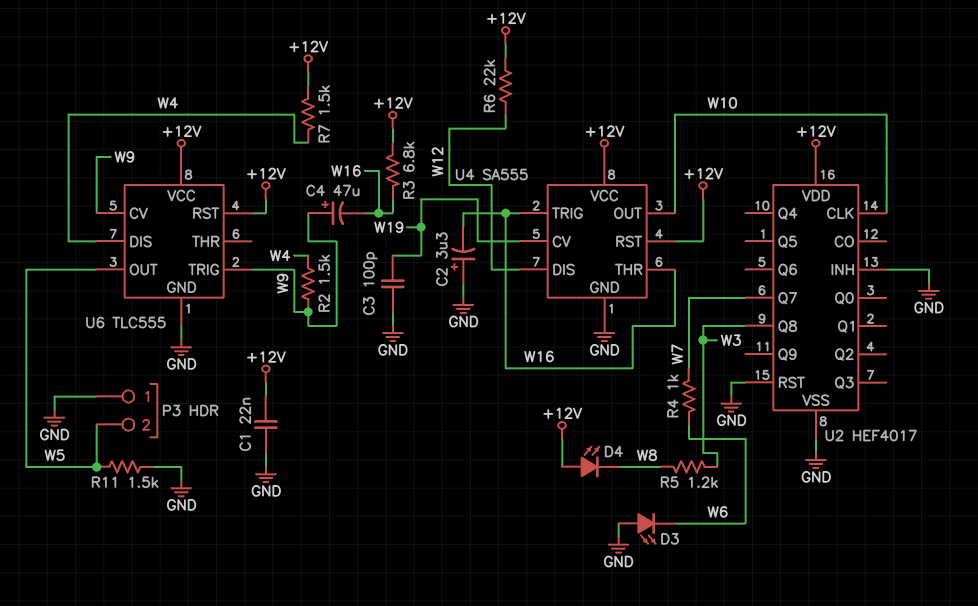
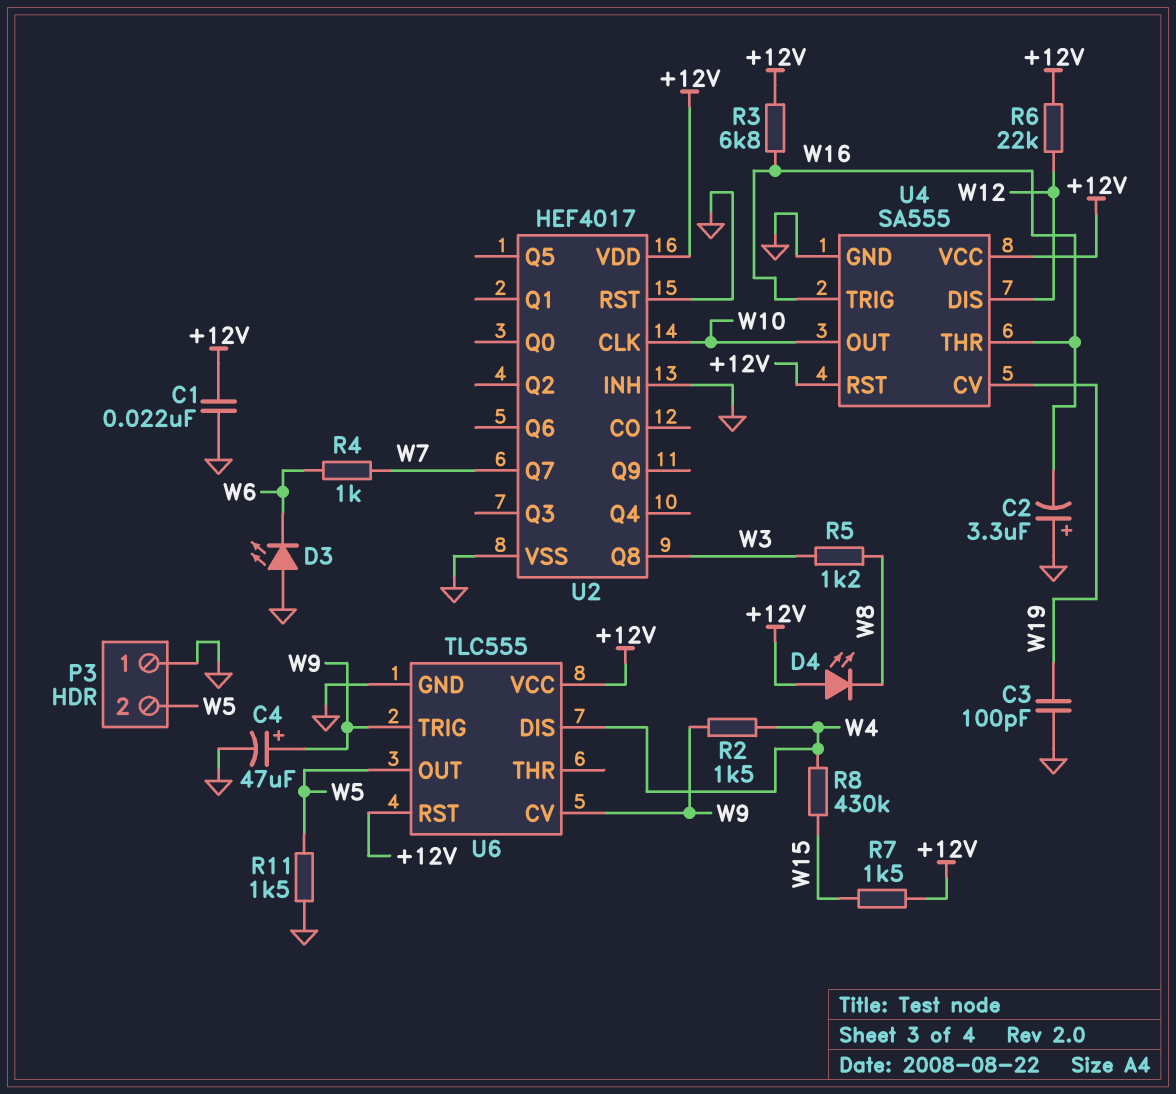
C4: 47uF (plus W9, minus W16) -> 47uF (plus W9, minus GND)
R7: 1.5k (+12V, W4) -> 1.5k (+12V, W15)
R8: none -> 430k (W4, W15)

